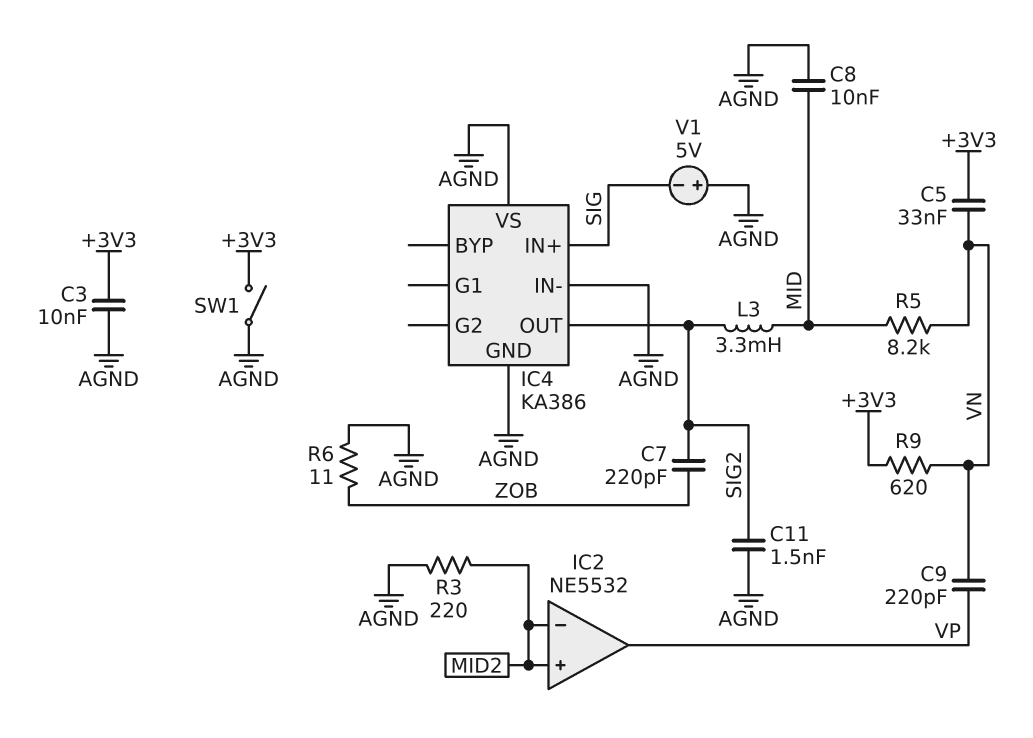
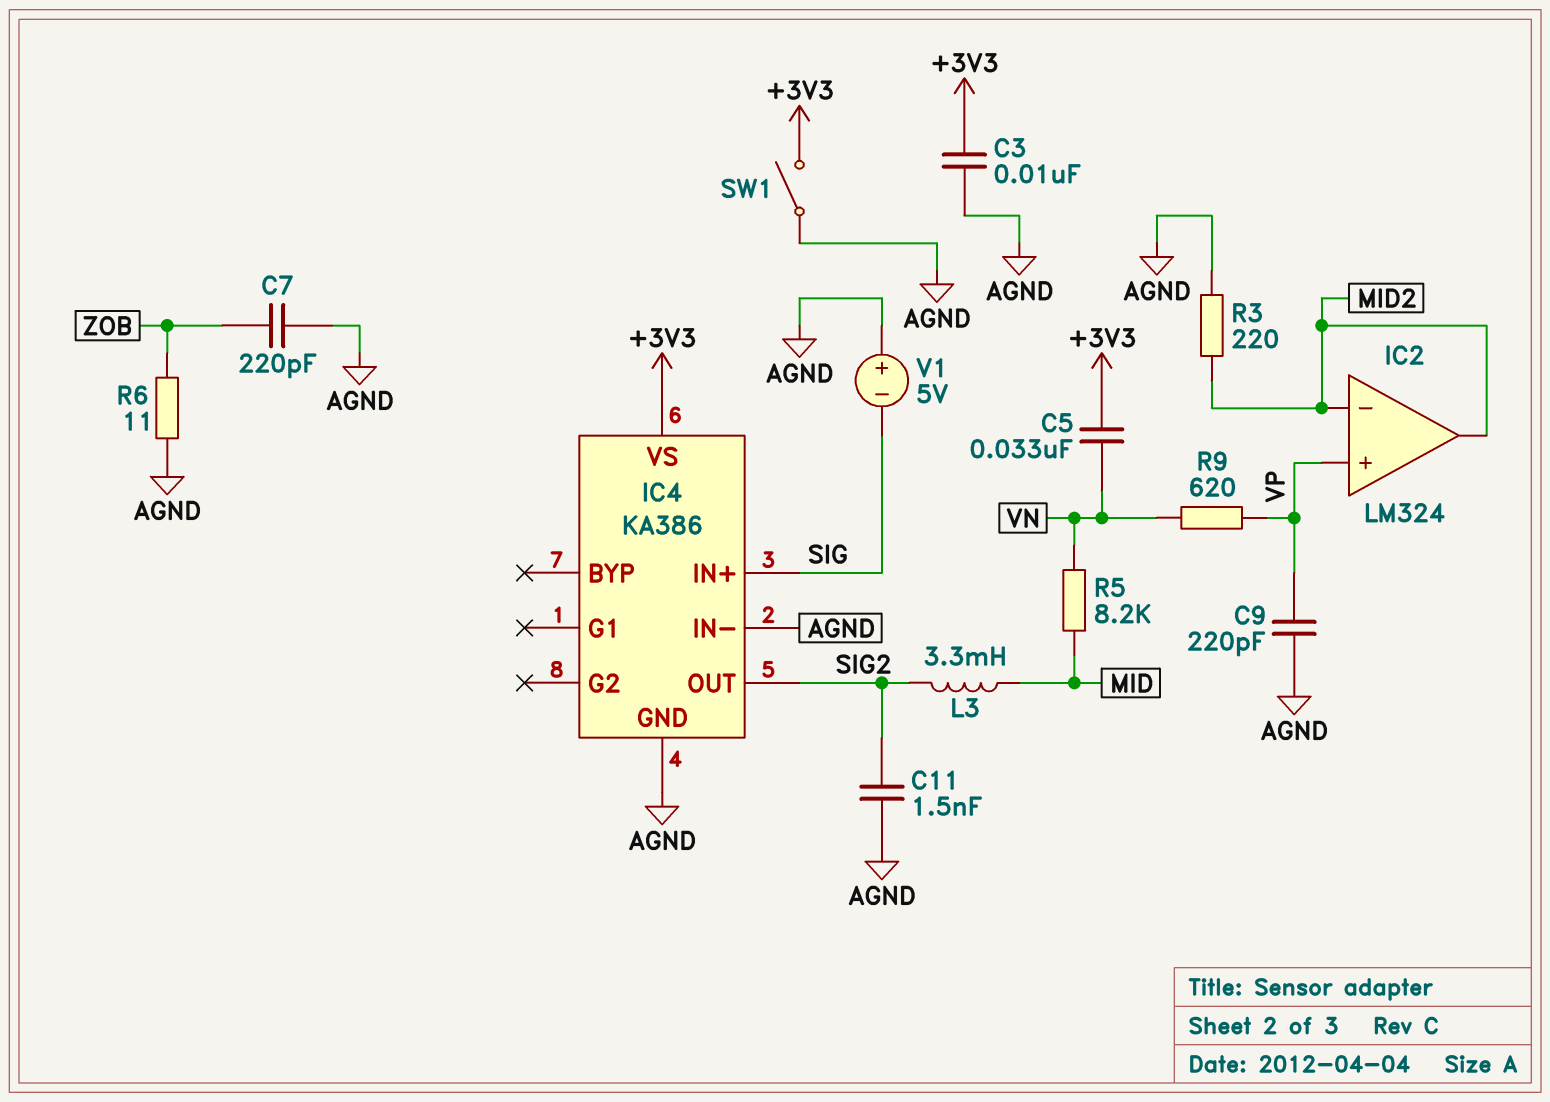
C7: 220pF (SIG2, ZOB) -> 220pF (AGND, ZOB)
C8: 10nF (AGND, MID) -> none
C9: 220pF (VN, VP) -> 220pF (AGND, VP)
IC2: NE5532 -> LM324
IC2 pin in+: MID2 -> VP
IC2 pin out: VP -> MID2
IC4 pin VS: AGND -> +3V3
R9: 620 (+3V3, VN) -> 620 (VN, VP)

